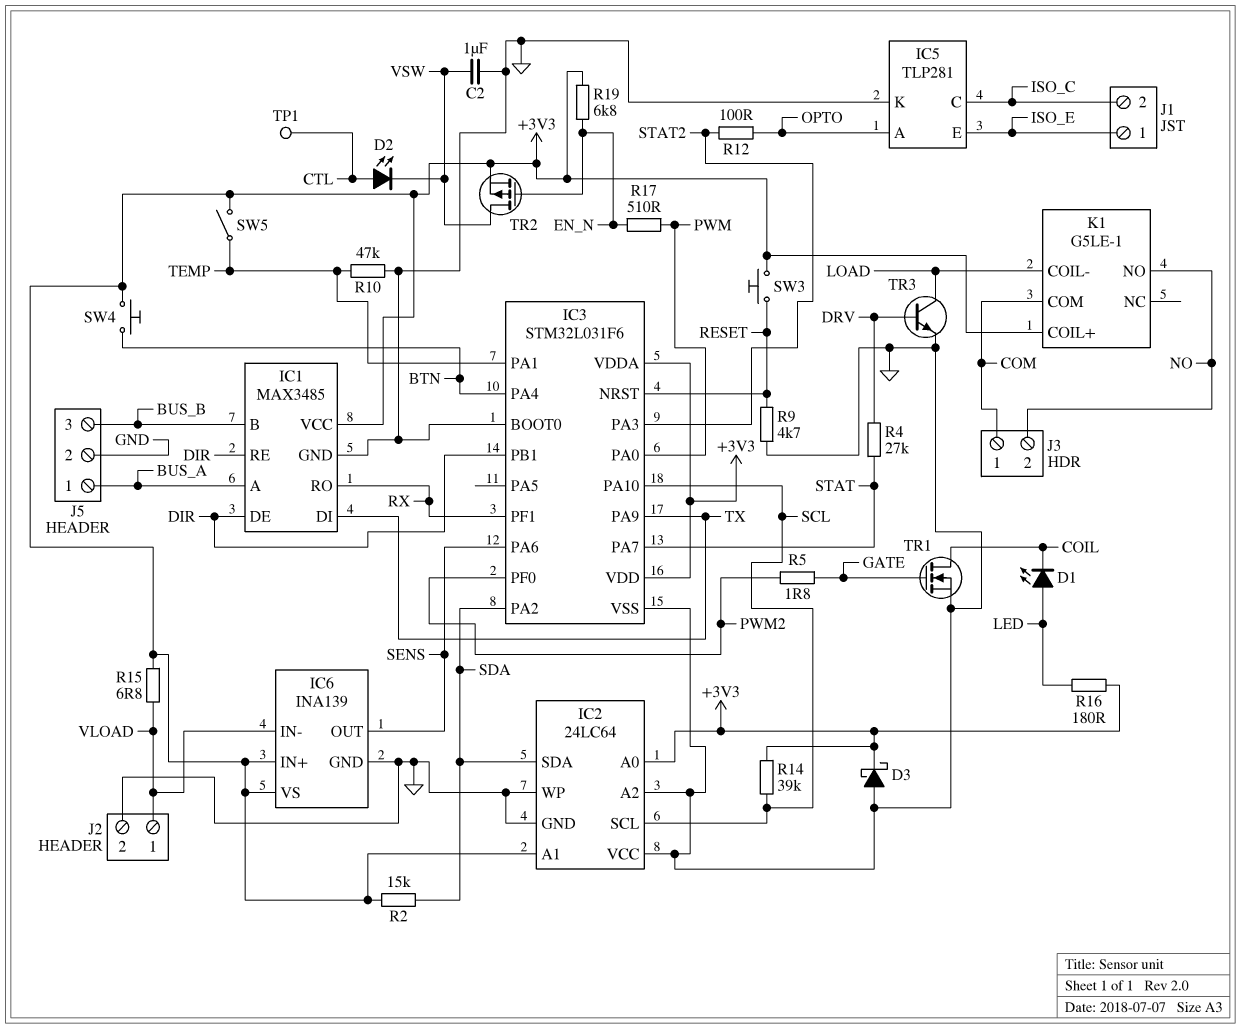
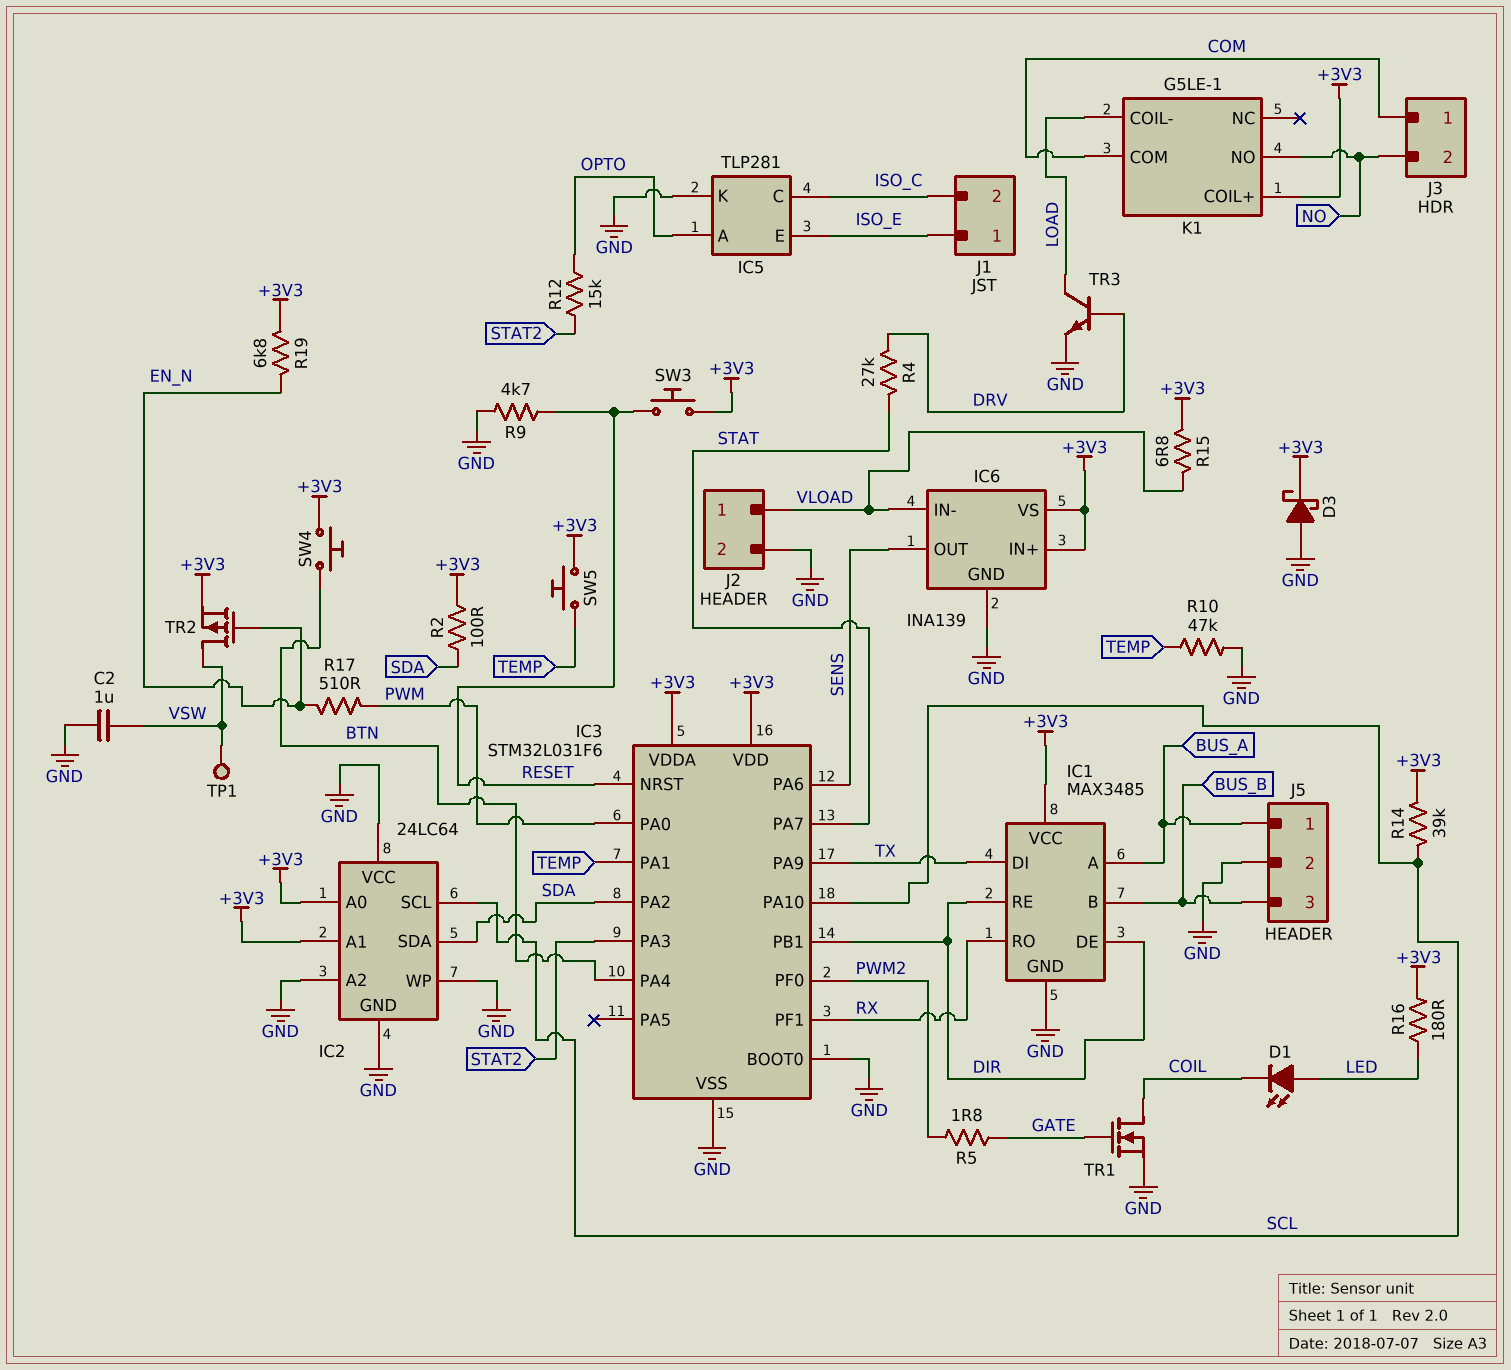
D2: LED (A CTL, K VSW) -> none
R2: 15k (+3V3, SDA) -> 100 (+3V3, SDA)
R12: 100 (OPTO, STAT2) -> 15k (OPTO, STAT2)
SW5: switch (+3V3, TEMP) -> button (+3V3, TEMP)
TP1: test point (CTL) -> test point (VSW)

